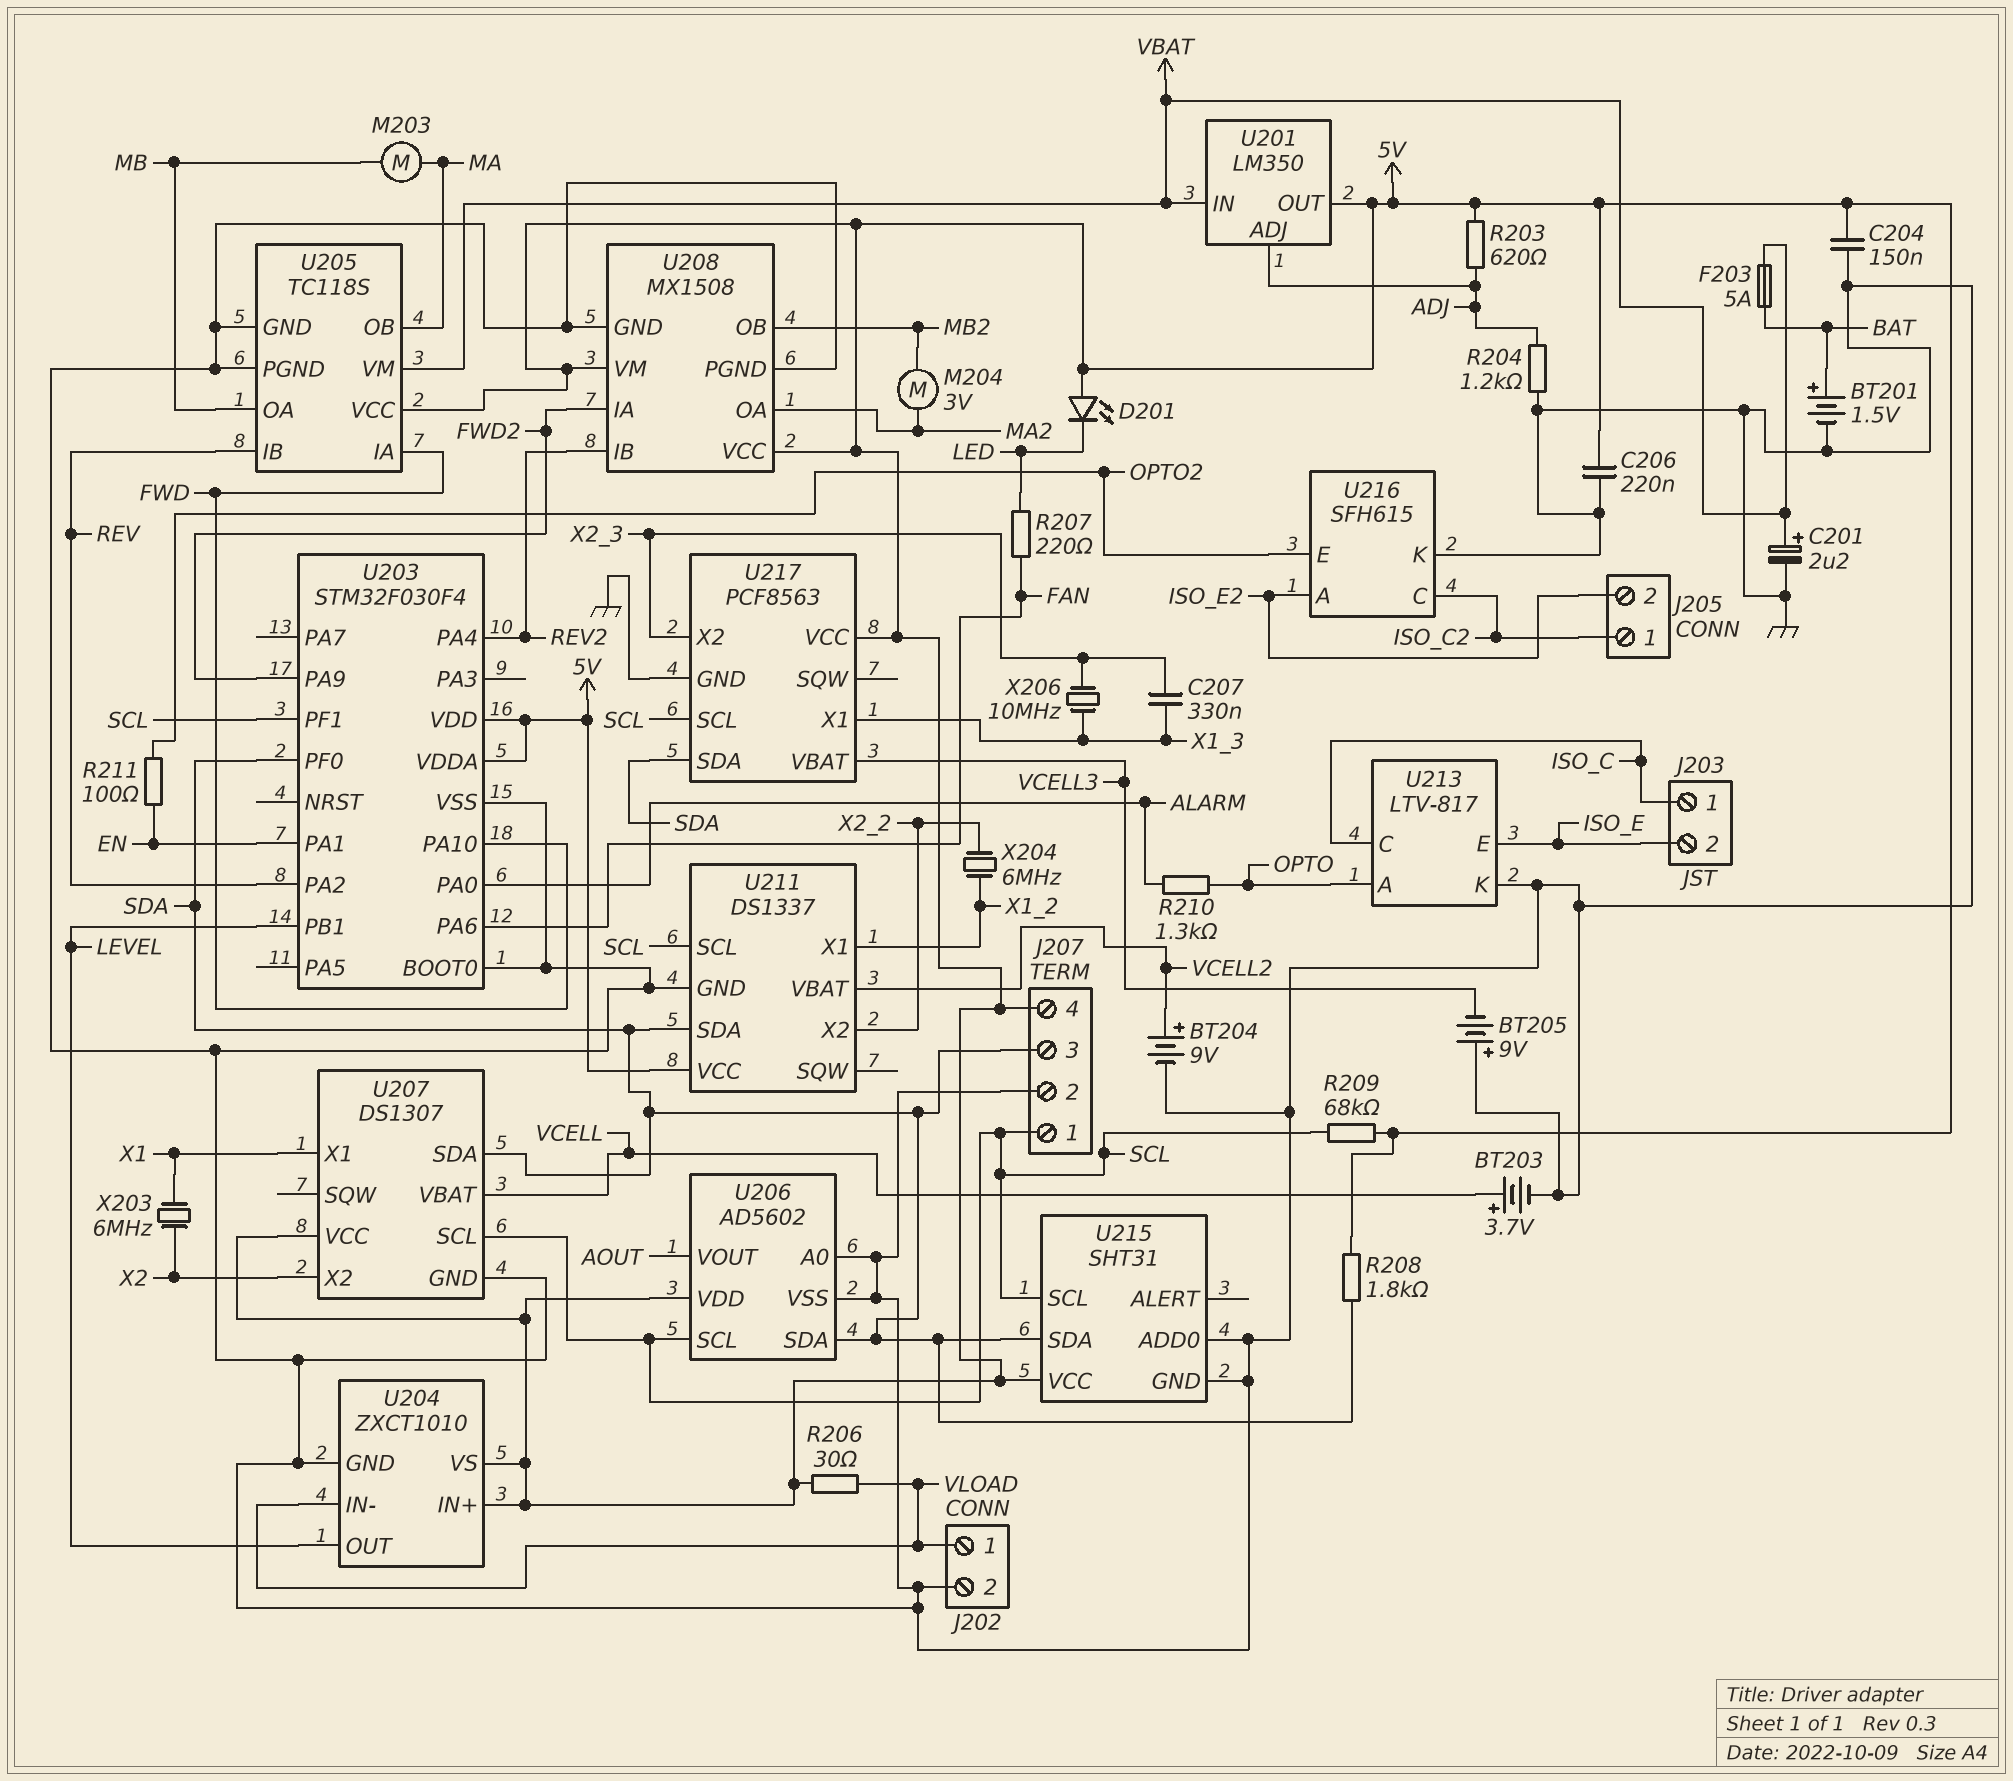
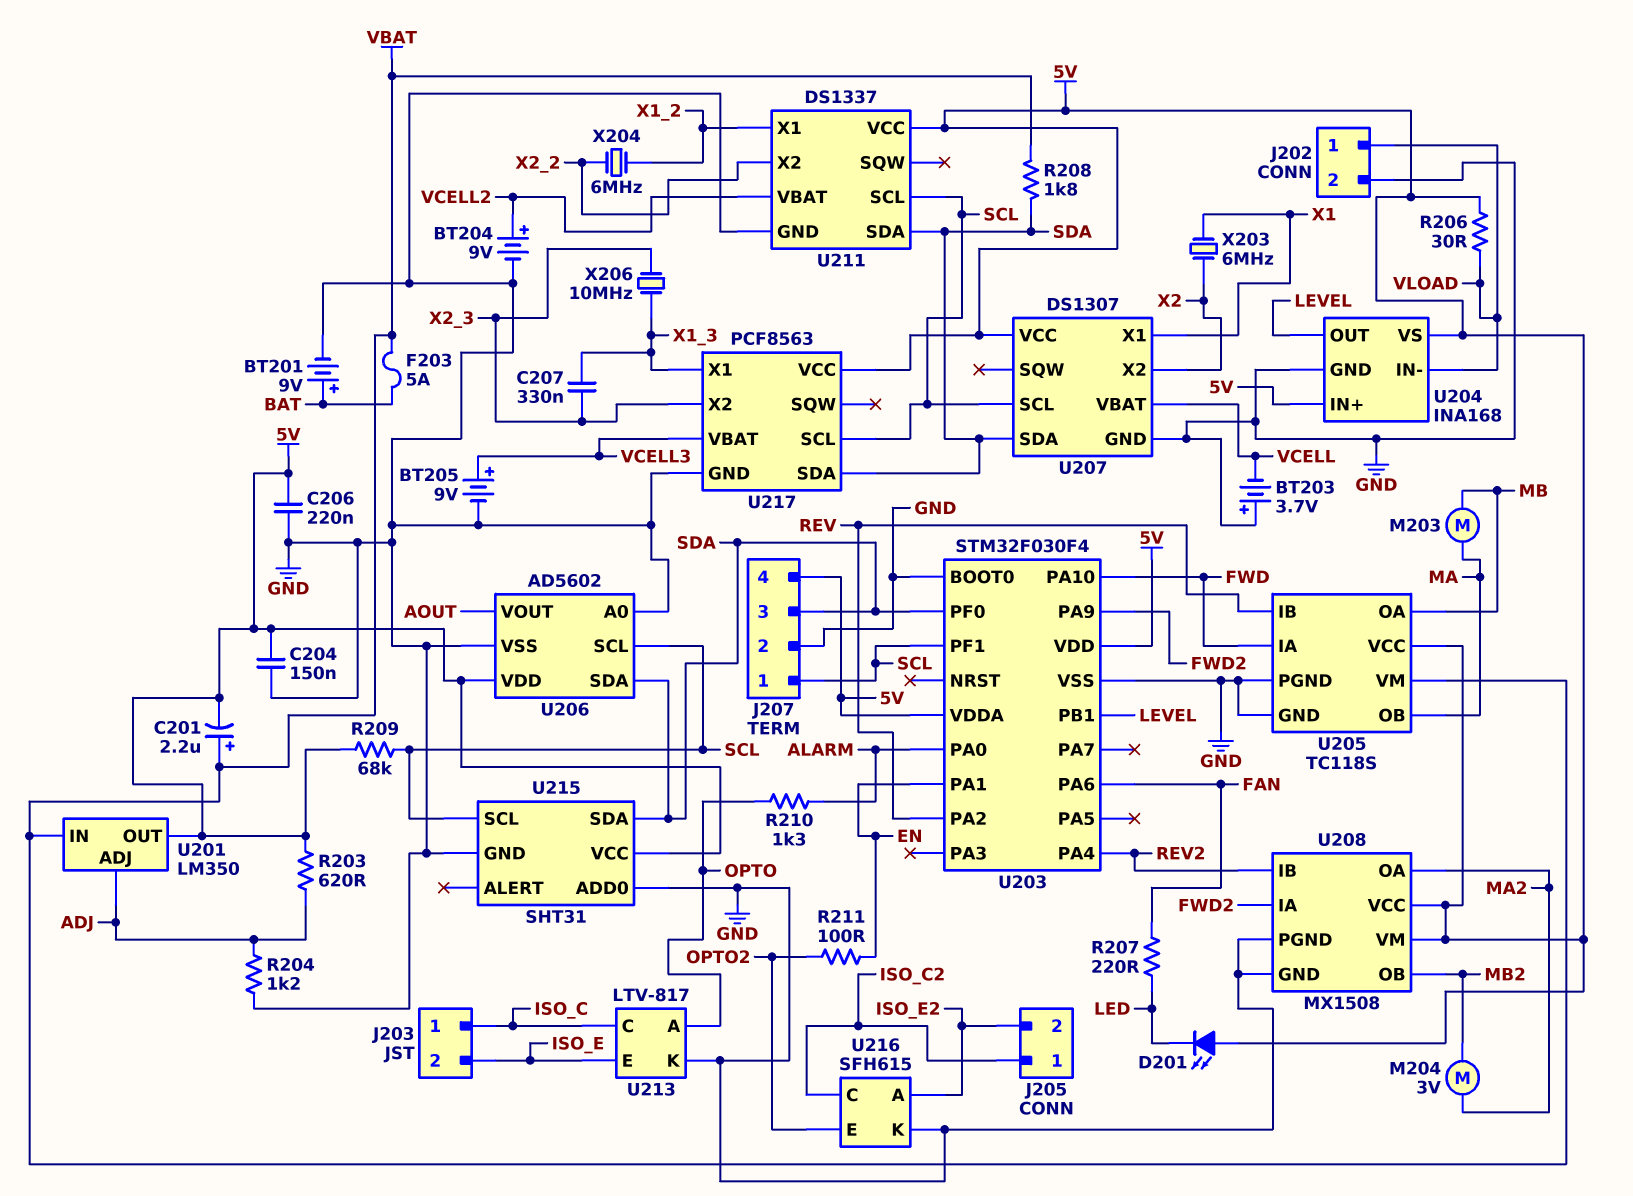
BT201: 1.5V (plus BAT, minus GND) -> 9V (plus BAT, minus GND)
BT203: 3.7V (plus VCELL, minus GND) -> 3.7V (plus GND, minus VCELL)
BT205: 9V (plus GND, minus VCELL3) -> 9V (plus VCELL3, minus GND)
C201: 2.2uF (plus VBAT, minus GND) -> 2.2uF (plus VBAT, minus 5V)
R208: 1.8k (5V, SDA) -> 1.8k (SDA, VBAT)
U204: ZXCT1010 -> INA168

